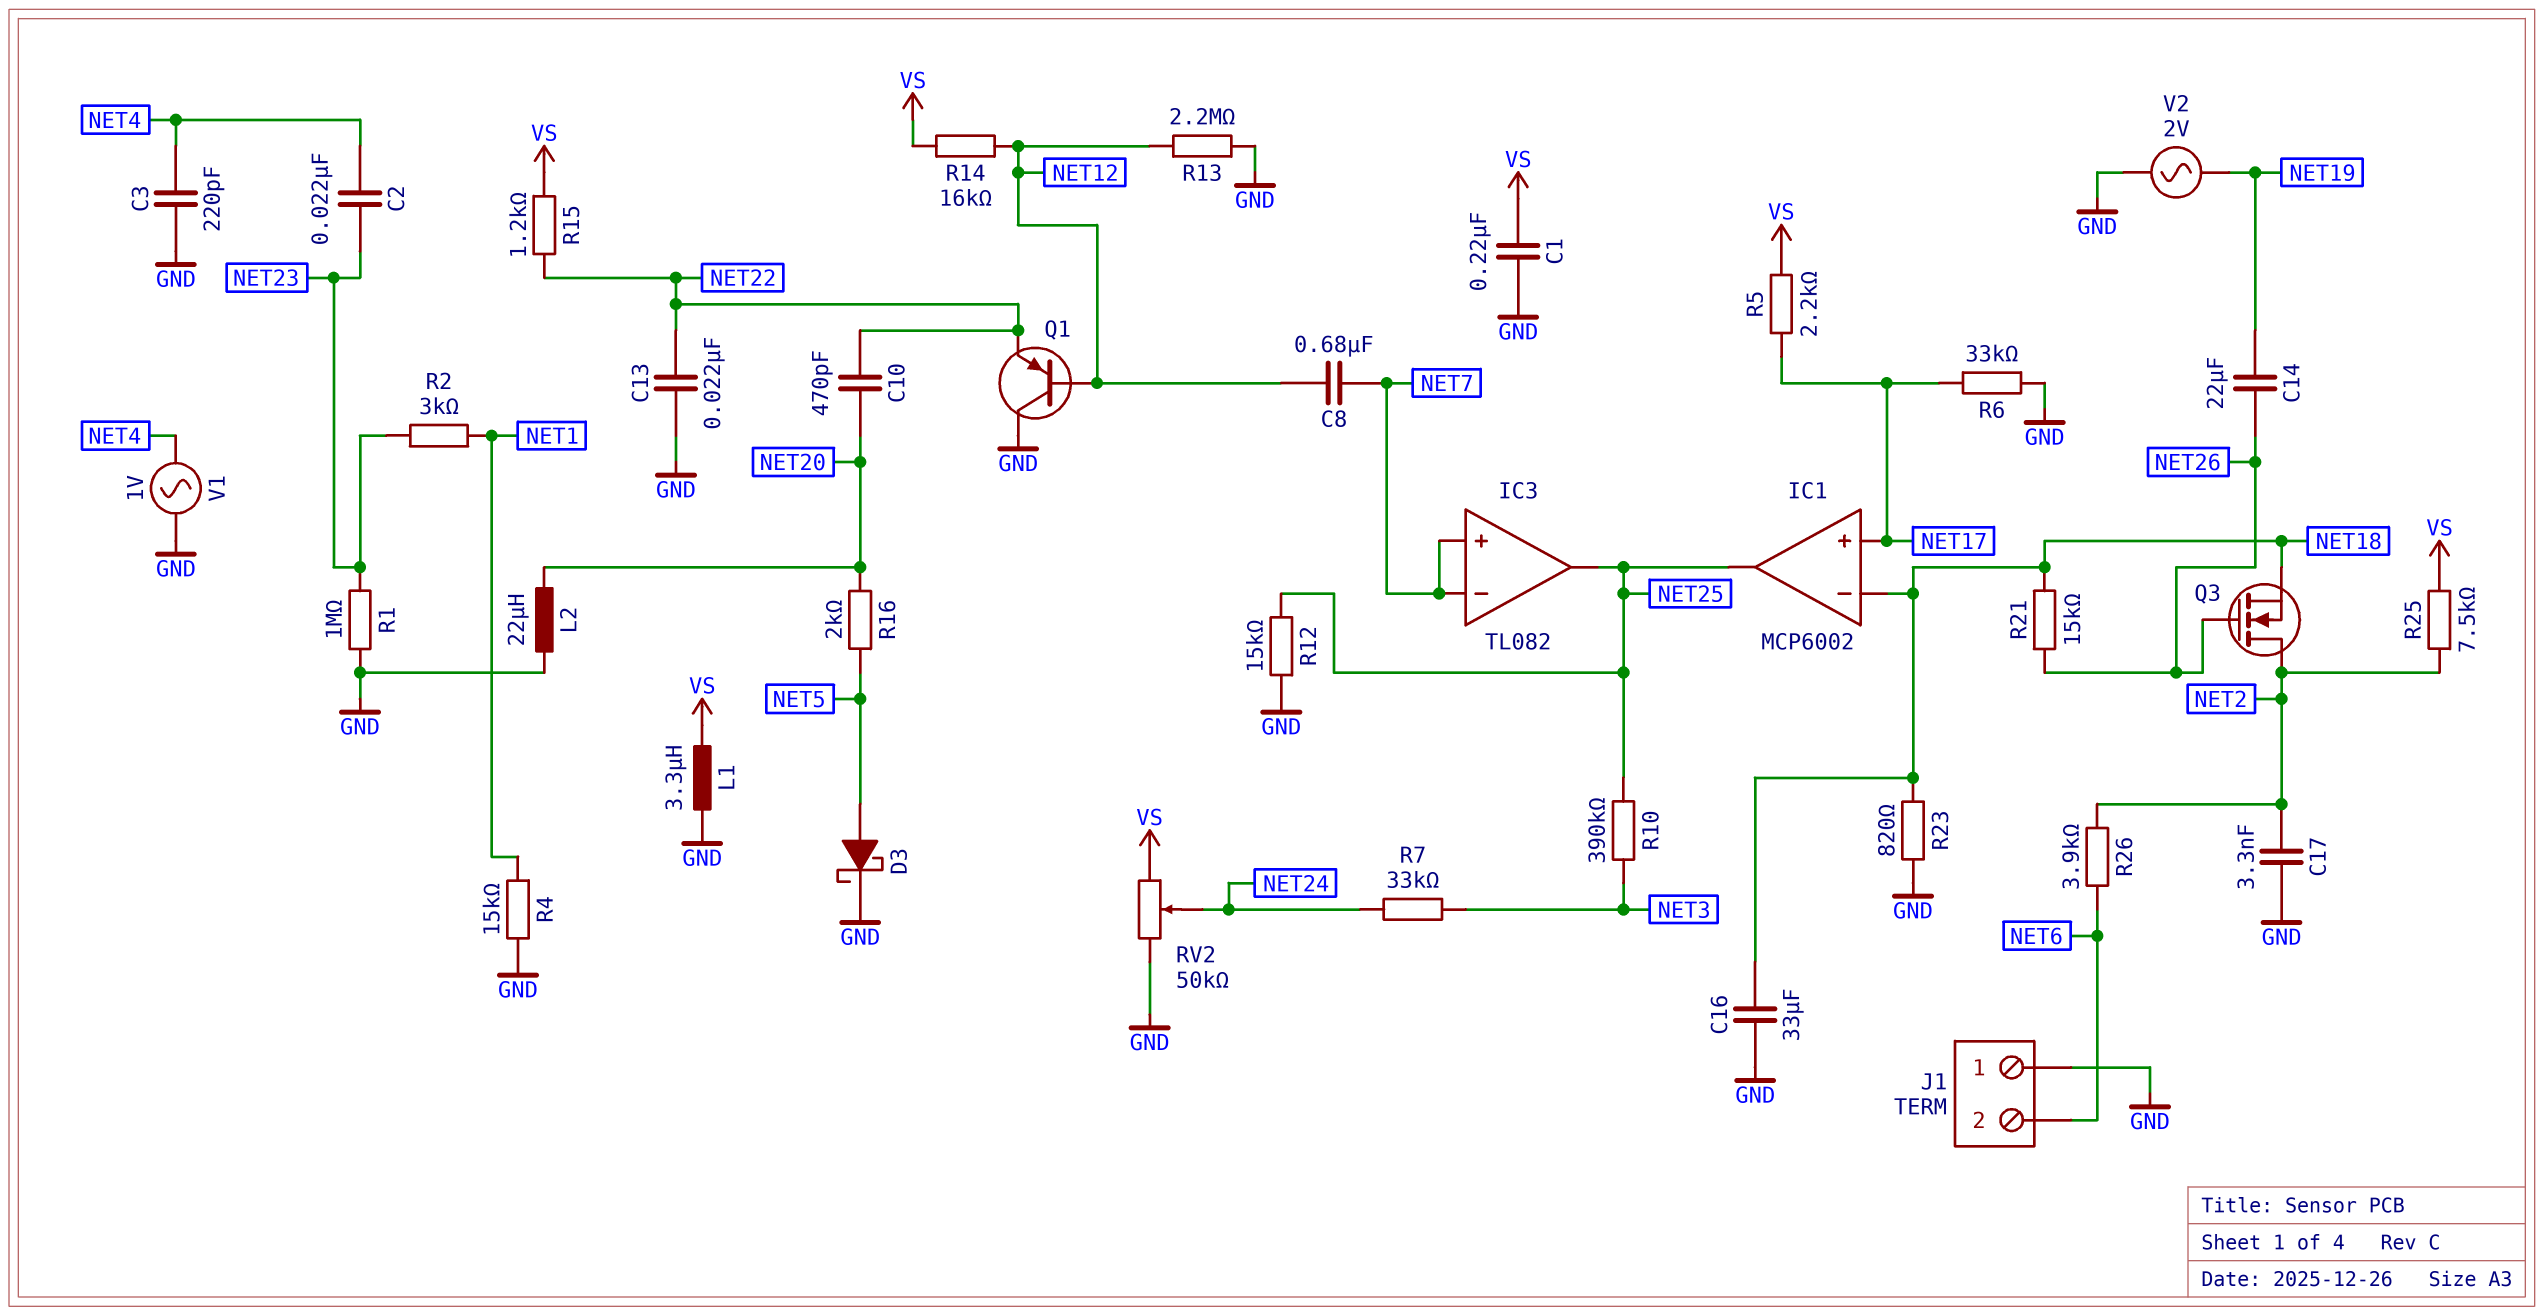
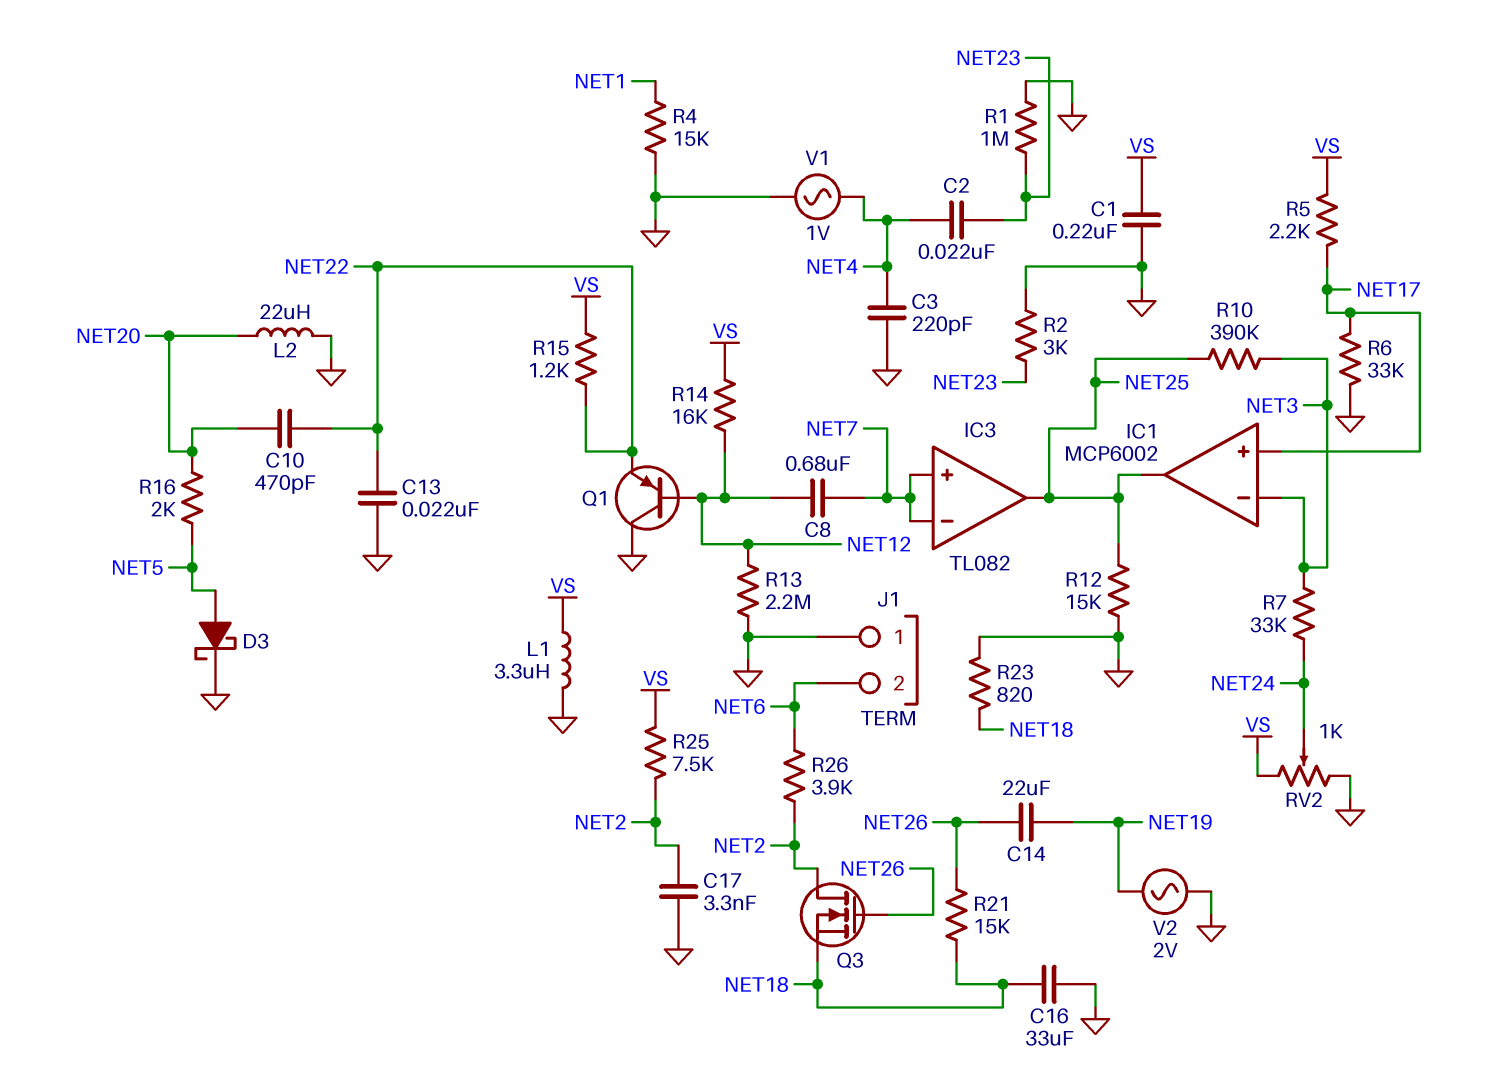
IC1 pin in-: NET18 -> NET3
R2: 3k (NET1, NET23) -> 3k (GND, NET23)
RV2: 50k (GND, VS, wiper NET24) -> 1k (GND, VS, wiper NET24)

